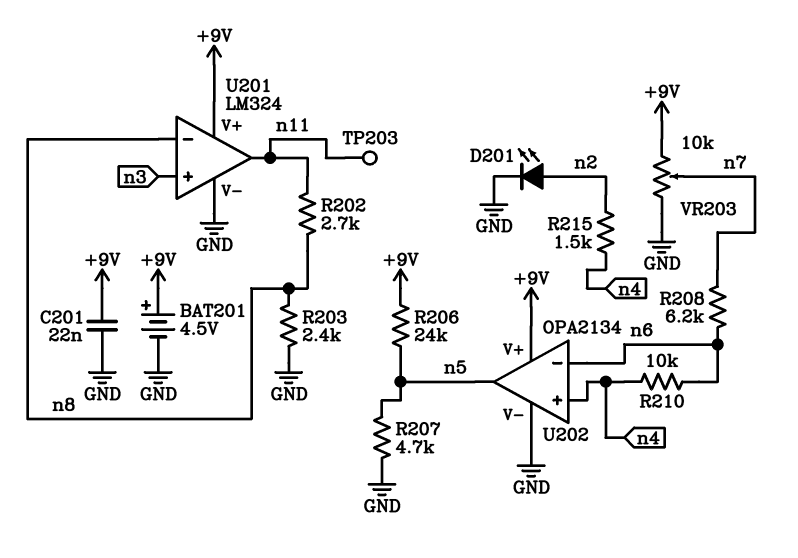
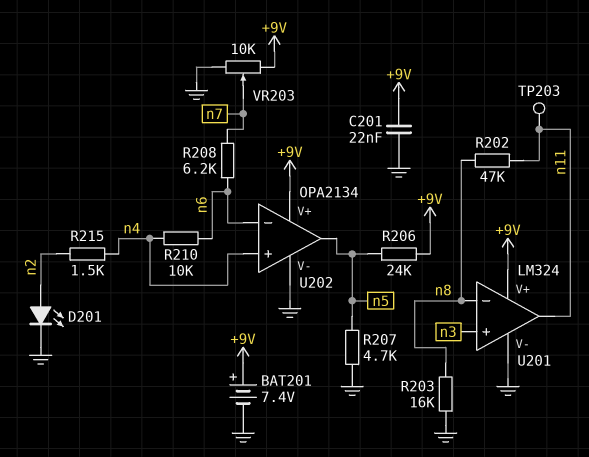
BAT201: 4.5V (plus +9V, minus GND) -> 7.4V (plus +9V, minus GND)
R202: 2.7k (n8, n11) -> 47k (n8, n11)
R203: 2.4k (GND, n8) -> 16k (GND, n8)

